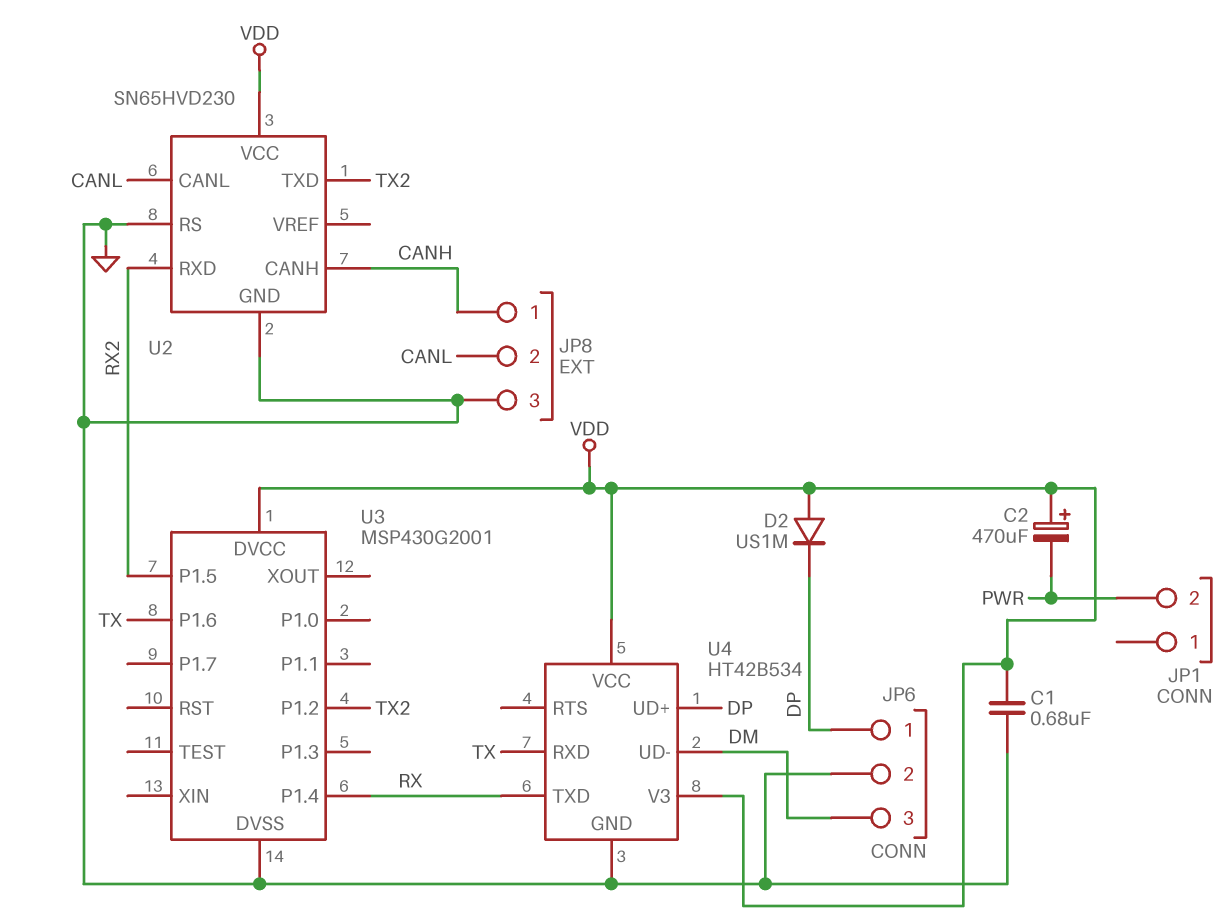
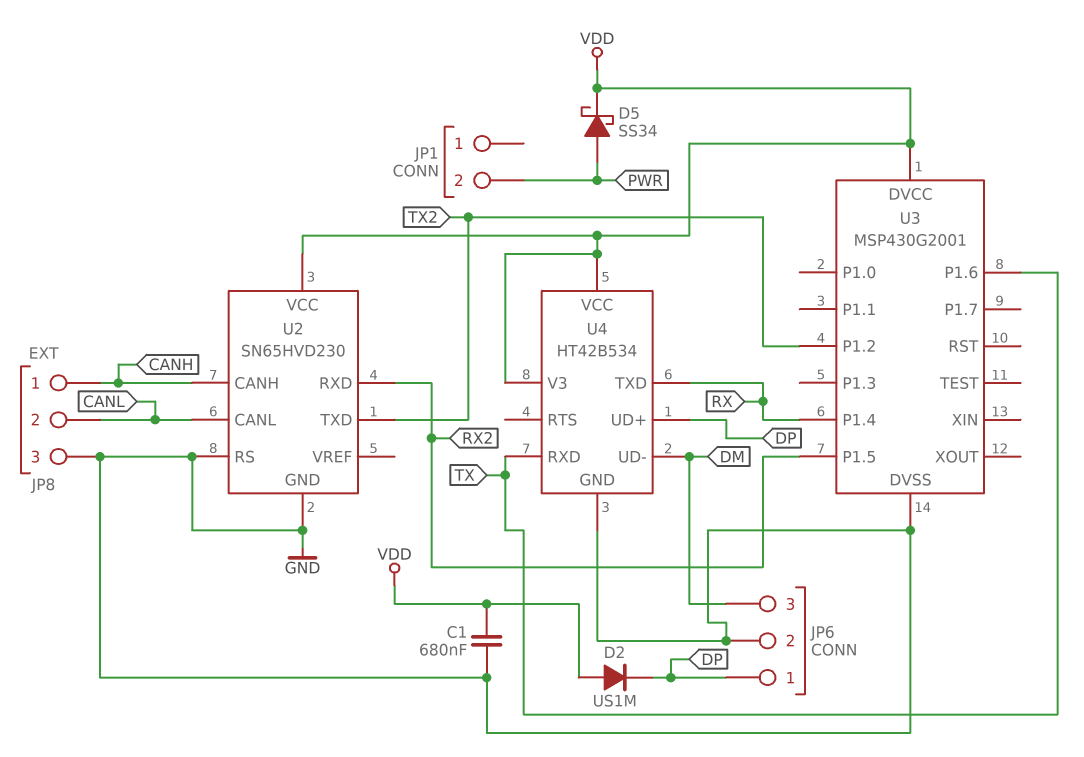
C2: 470uF (plus VDD, minus PWR) -> none
D5: none -> schottky SS34 (A PWR, K VDD)

